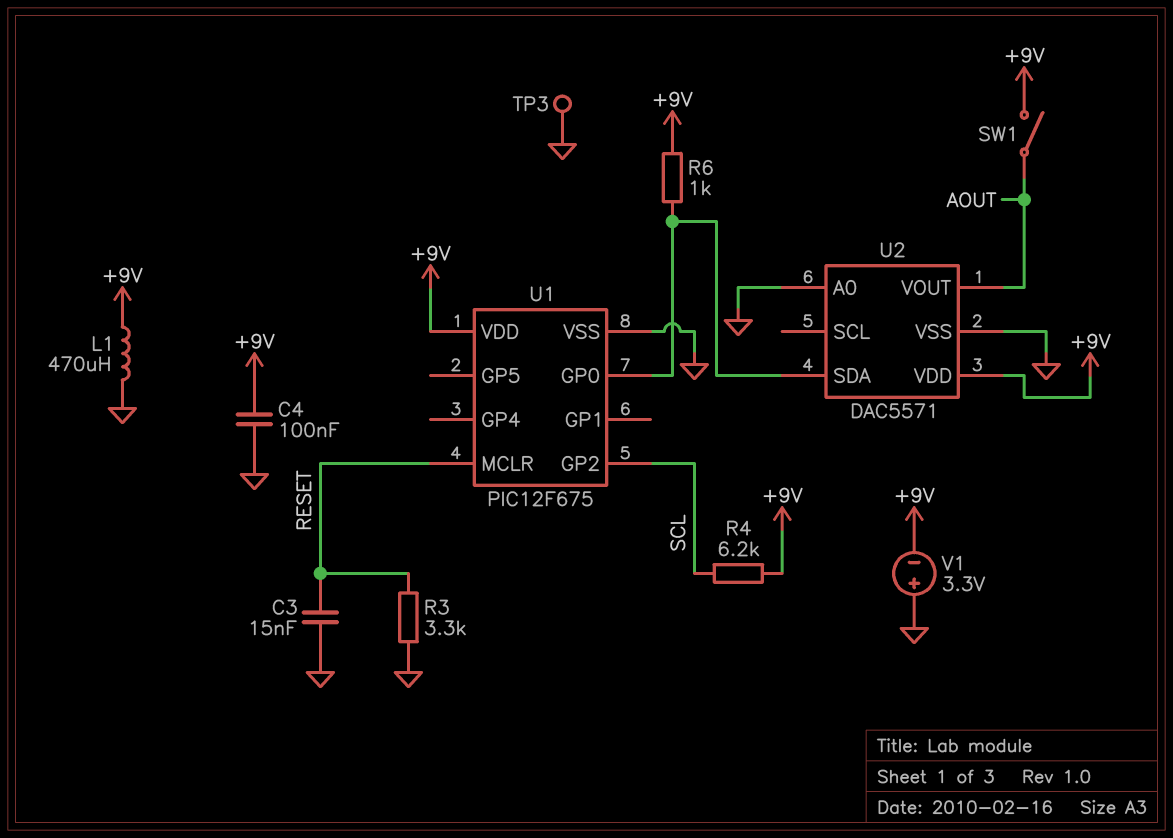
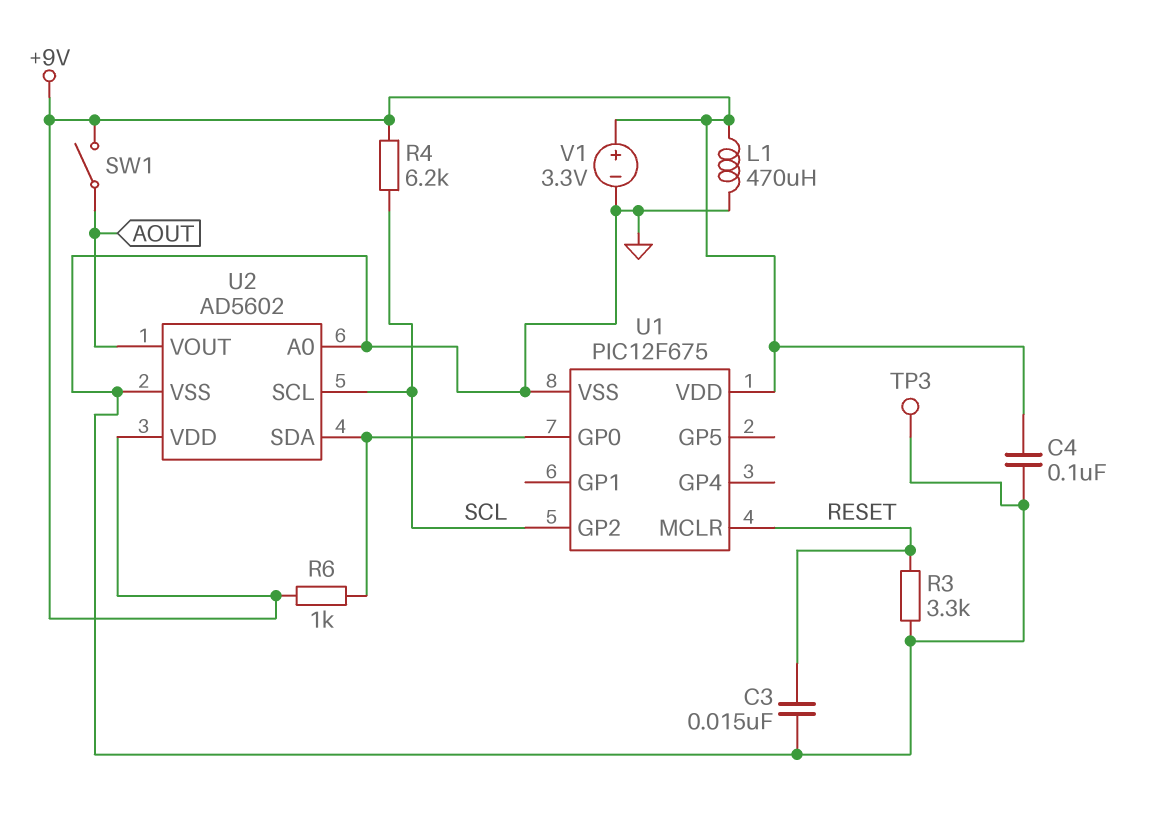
U2: DAC5571 -> AD5602
U2 pin SCL: none -> SCL
V1: 3.3V (plus GND, minus +9V) -> 3.3V (plus +9V, minus GND)

